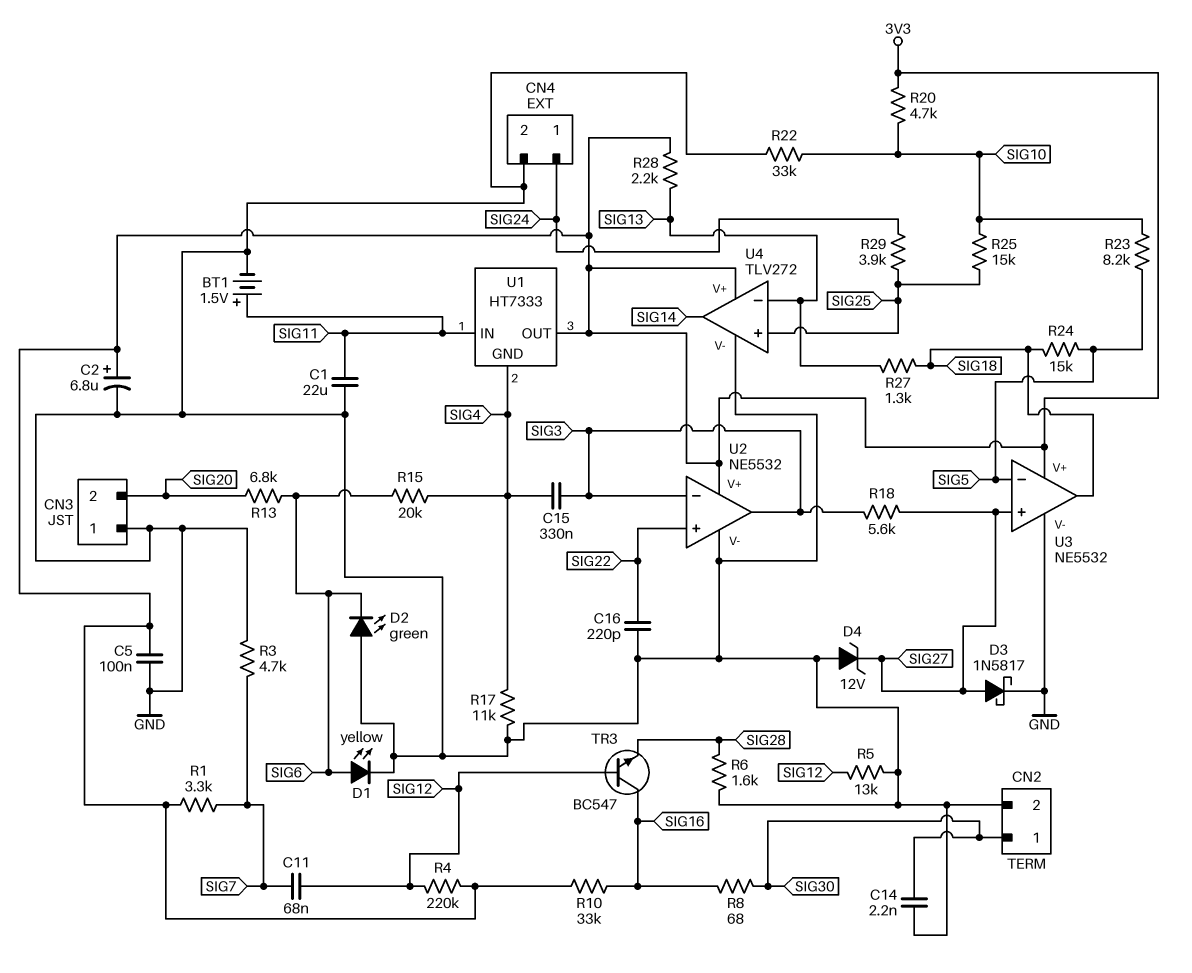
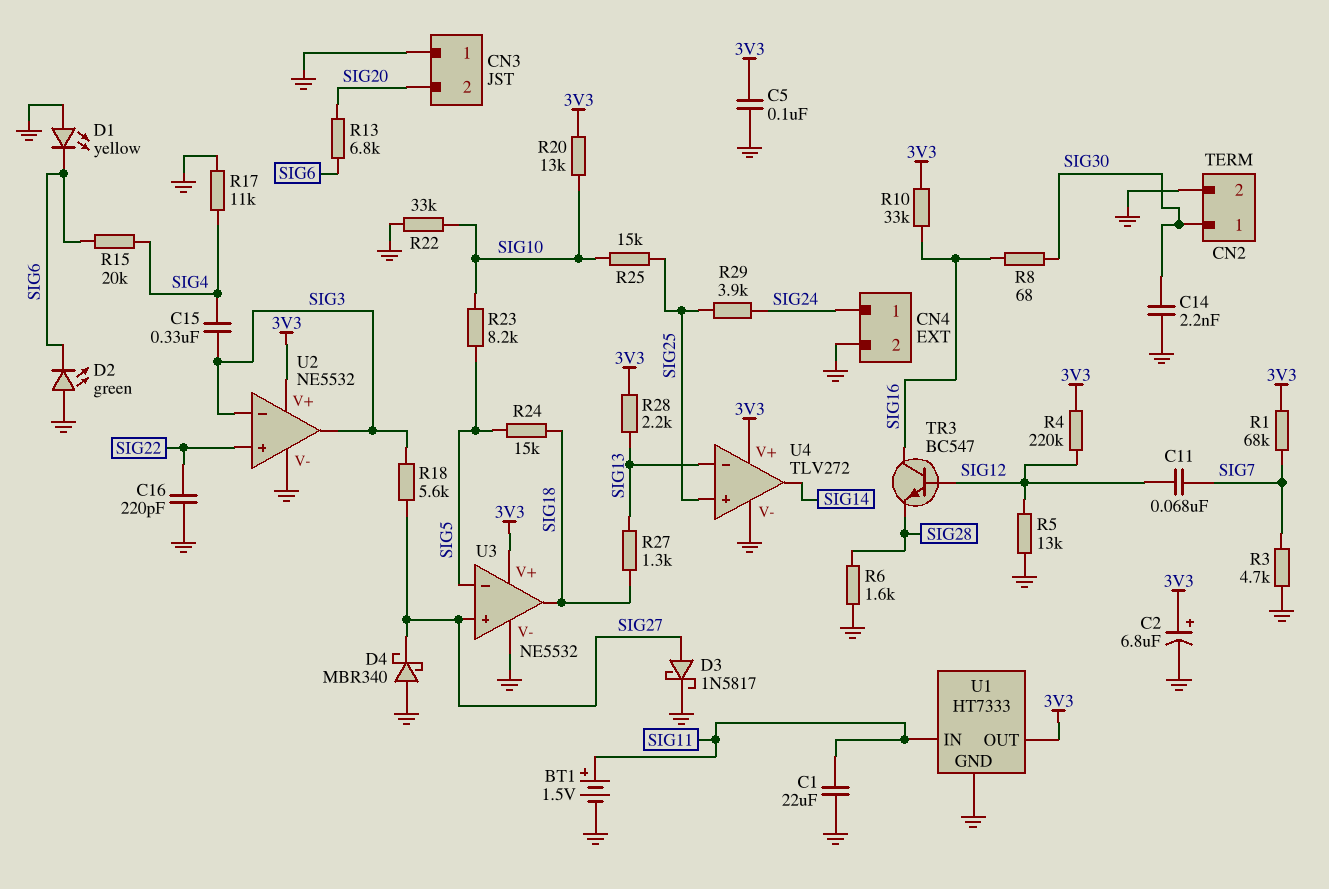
D1: LED yellow (A SIG6, K GND) -> LED yellow (A GND, K SIG6)
D4: zener 12V (A GND, K SIG27) -> schottky MBR340 (A GND, K SIG27)
R1: 3.3k (3V3, SIG7) -> 68k (3V3, SIG7)
R20: 4.7k (3V3, SIG10) -> 13k (3V3, SIG10)
U1 pin GND: SIG4 -> GND

